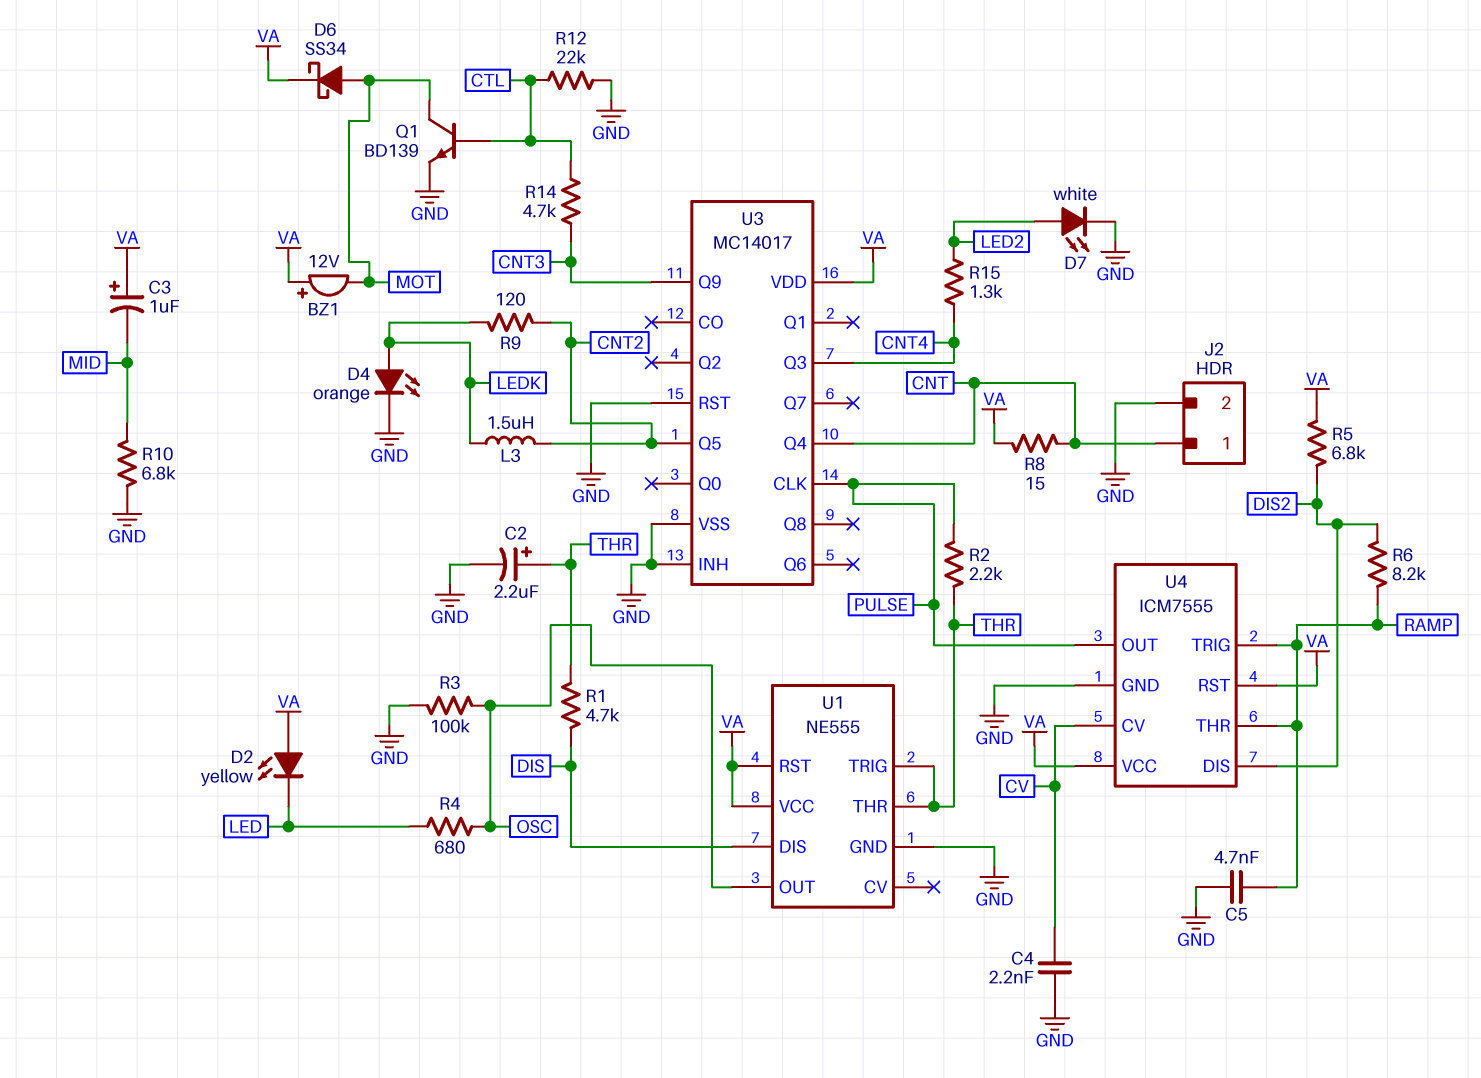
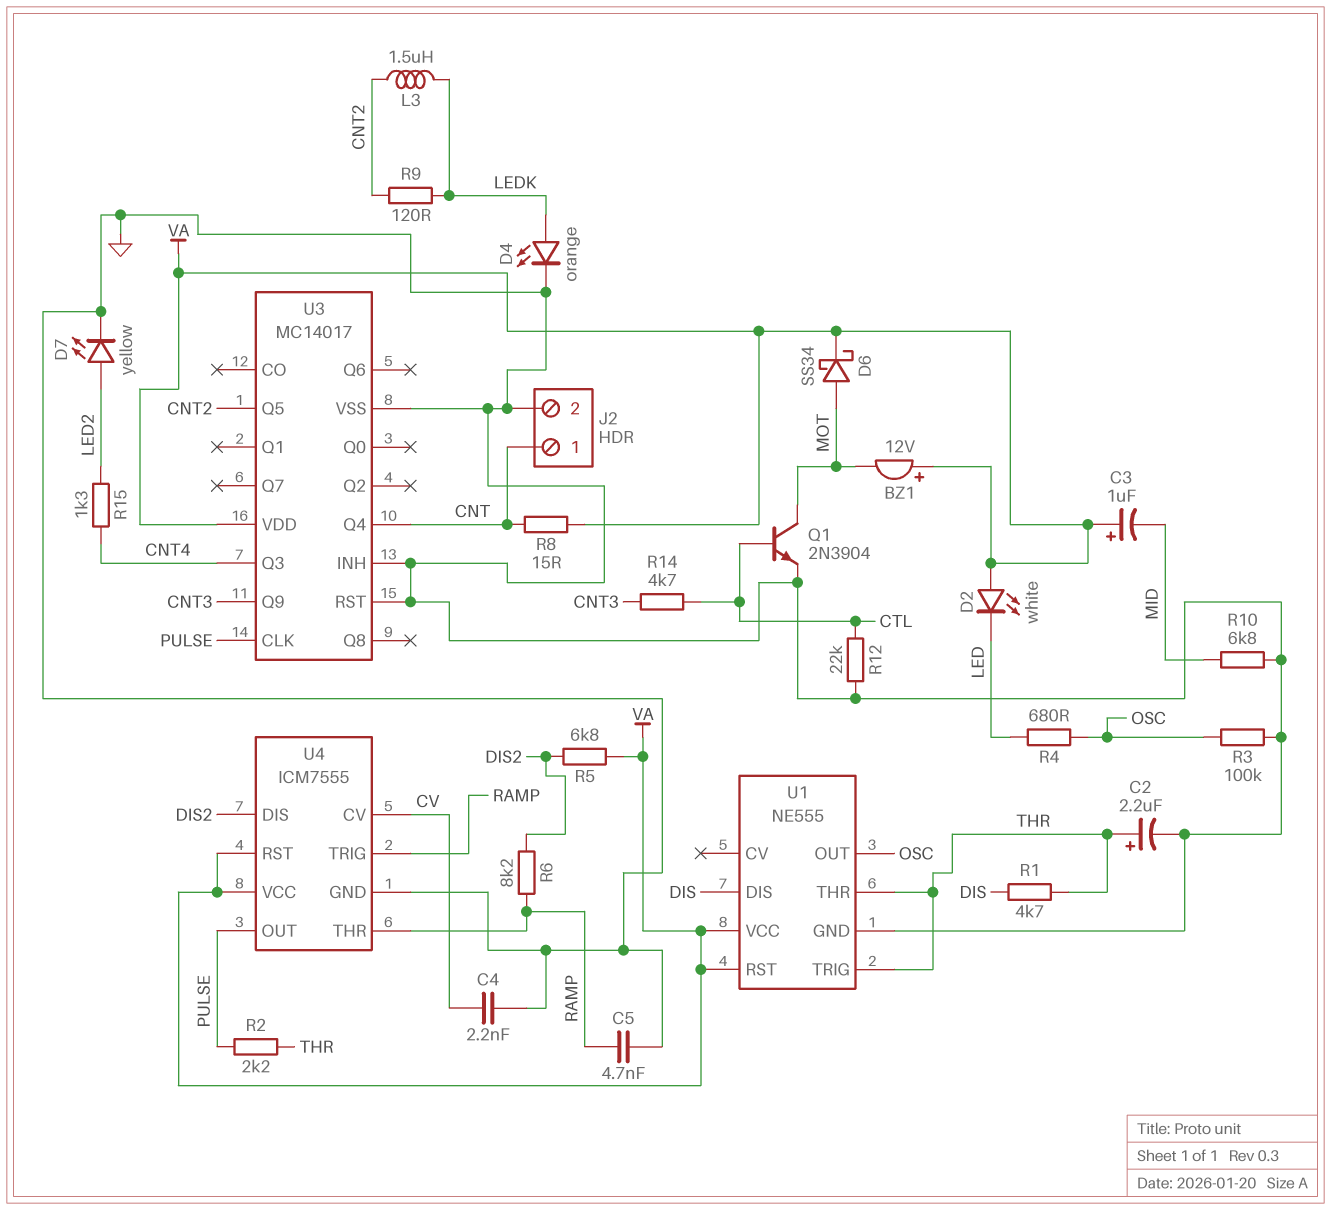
D2: LED yellow (A VA, K LED) -> LED white (A VA, K LED)
D7: LED white (A LED2, K GND) -> LED yellow (A LED2, K GND)
Q1: NPN BD139 (B CTL, C MOT, E GND) -> NPN 2N3904 (B CTL, C MOT, E GND)

